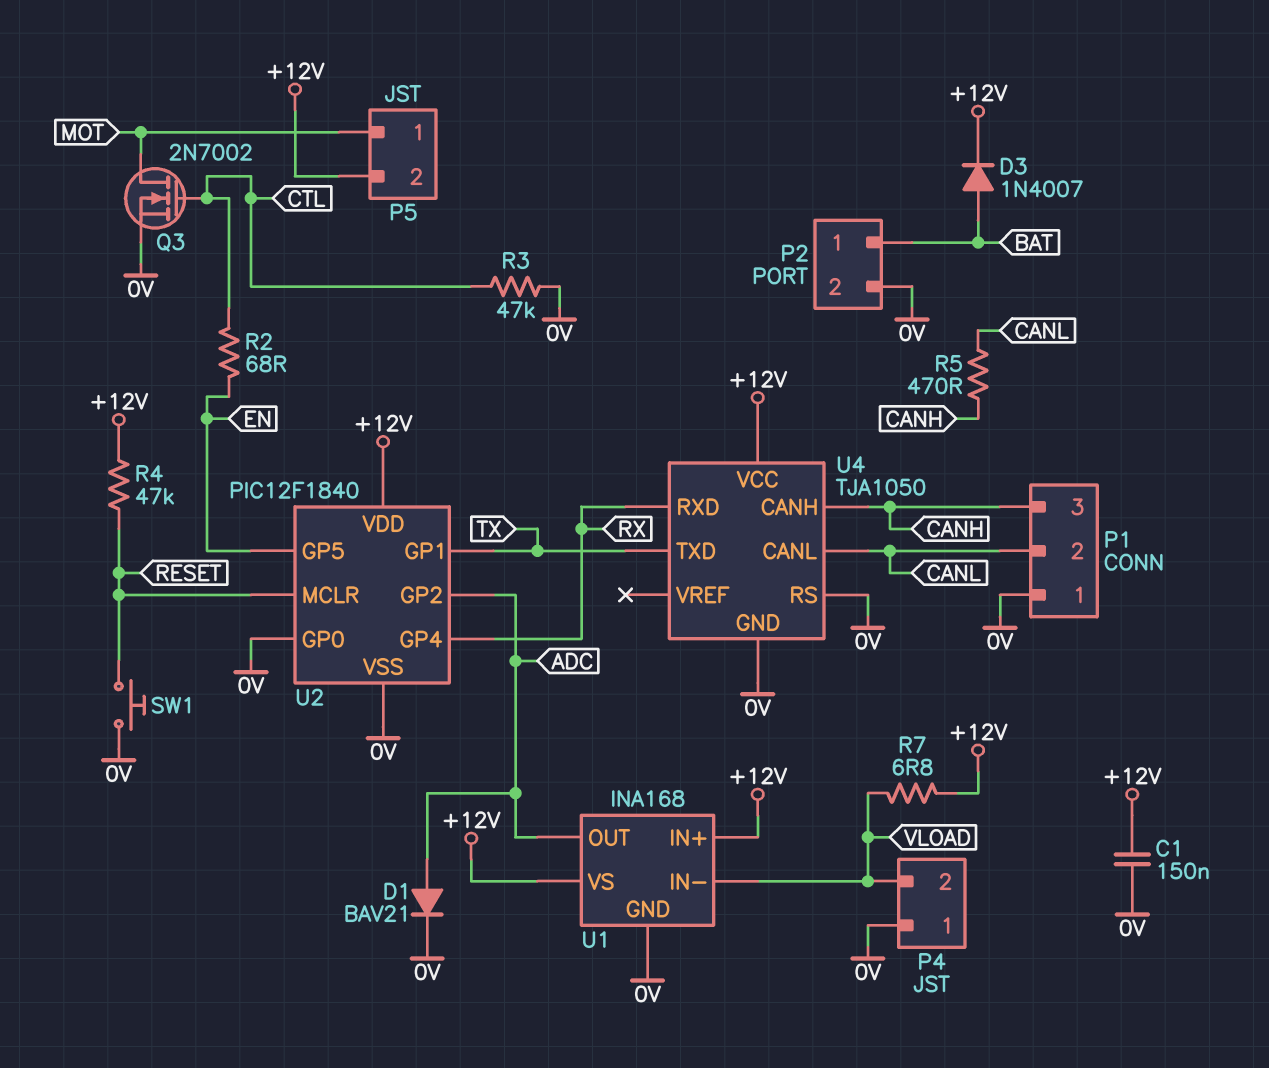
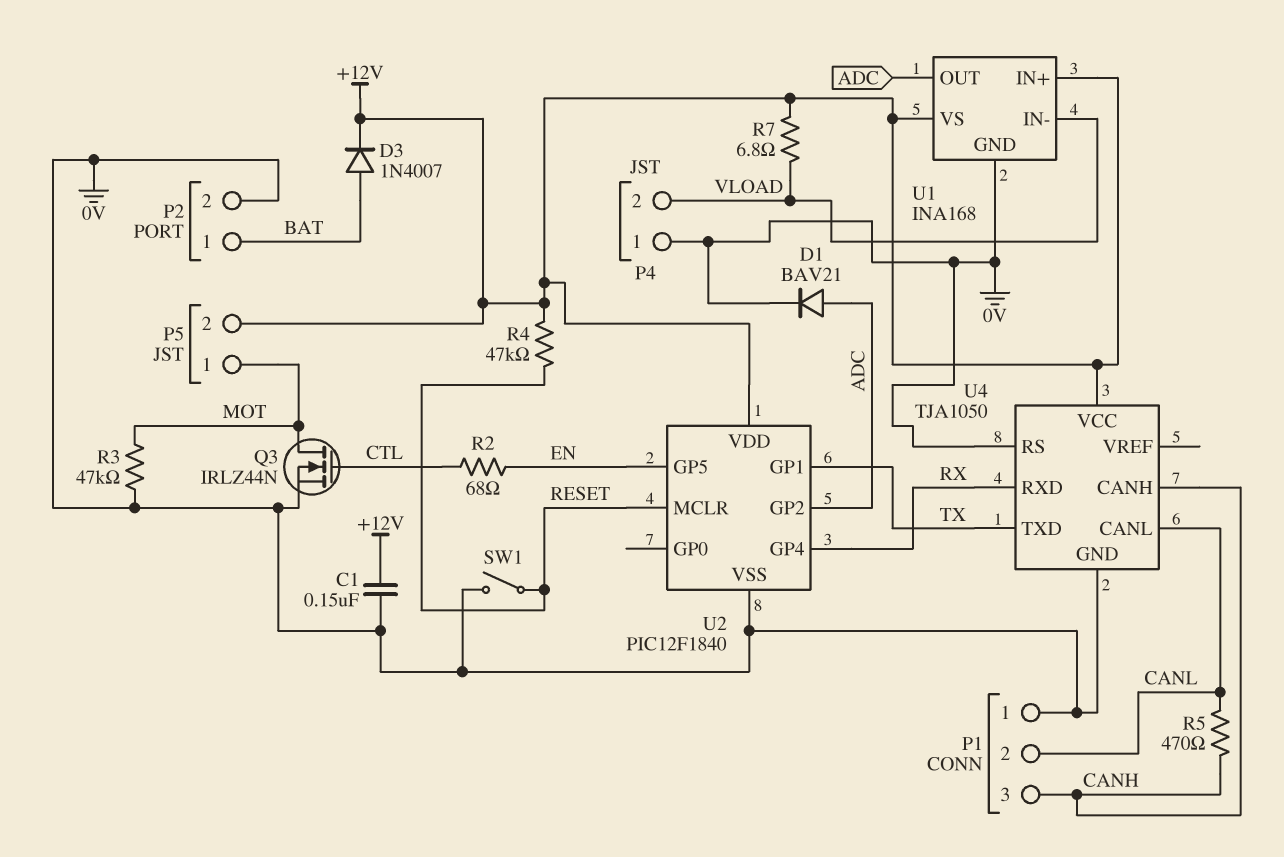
Q3: NMOS 2N7002 (G CTL, D MOT, S 0V) -> NMOS IRLZ44N (G CTL, D MOT, S 0V)
R3: 47k (0V, CTL) -> 47k (0V, MOT)
SW1: button (0V, RESET) -> switch (0V, RESET)
U2 pin GP0: 0V -> none

